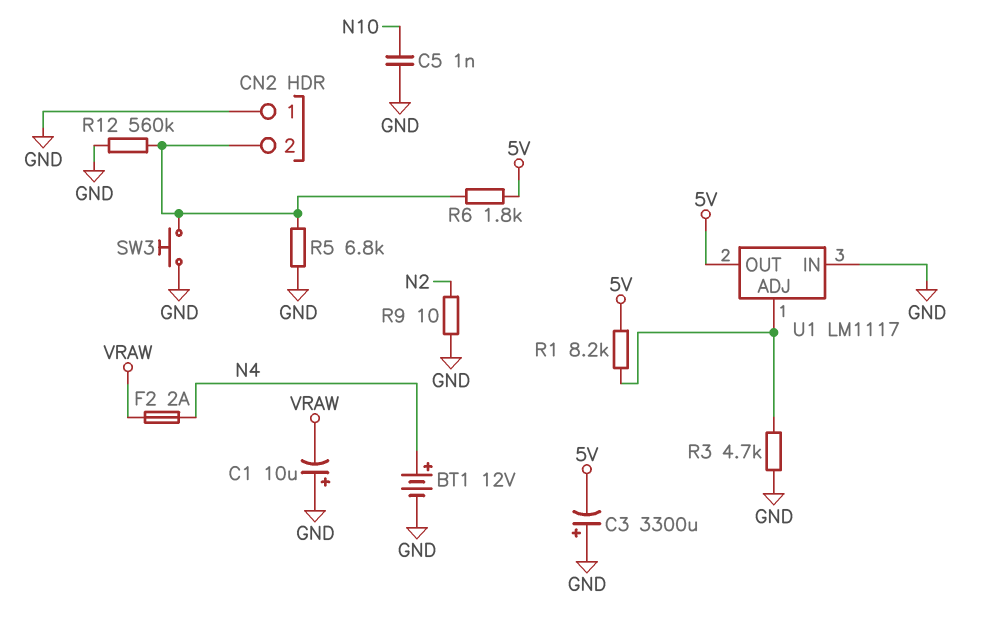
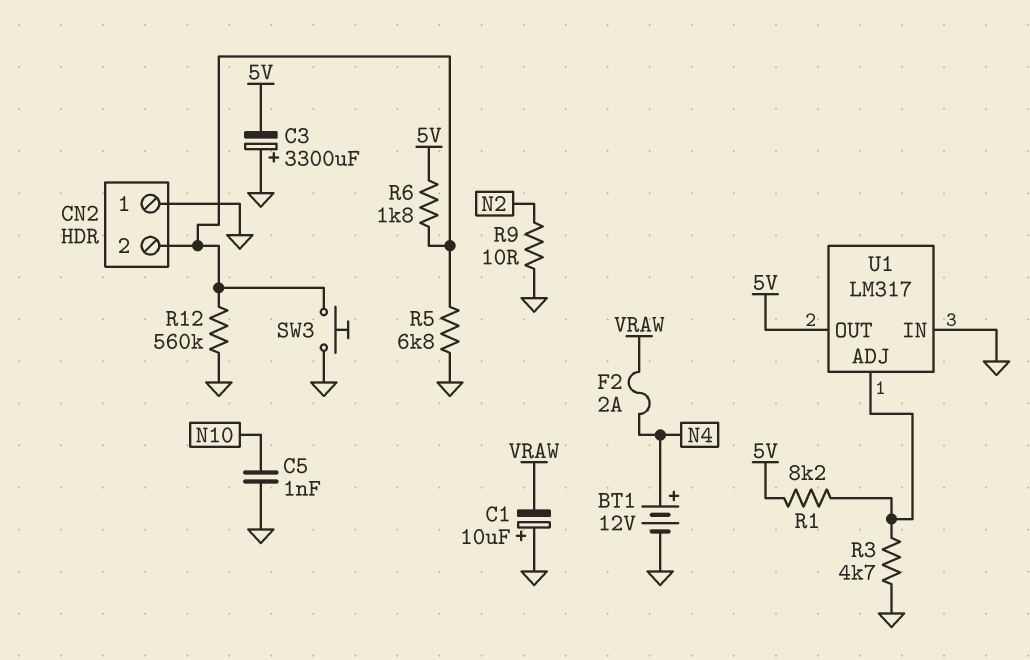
U1: LM1117 -> LM317

